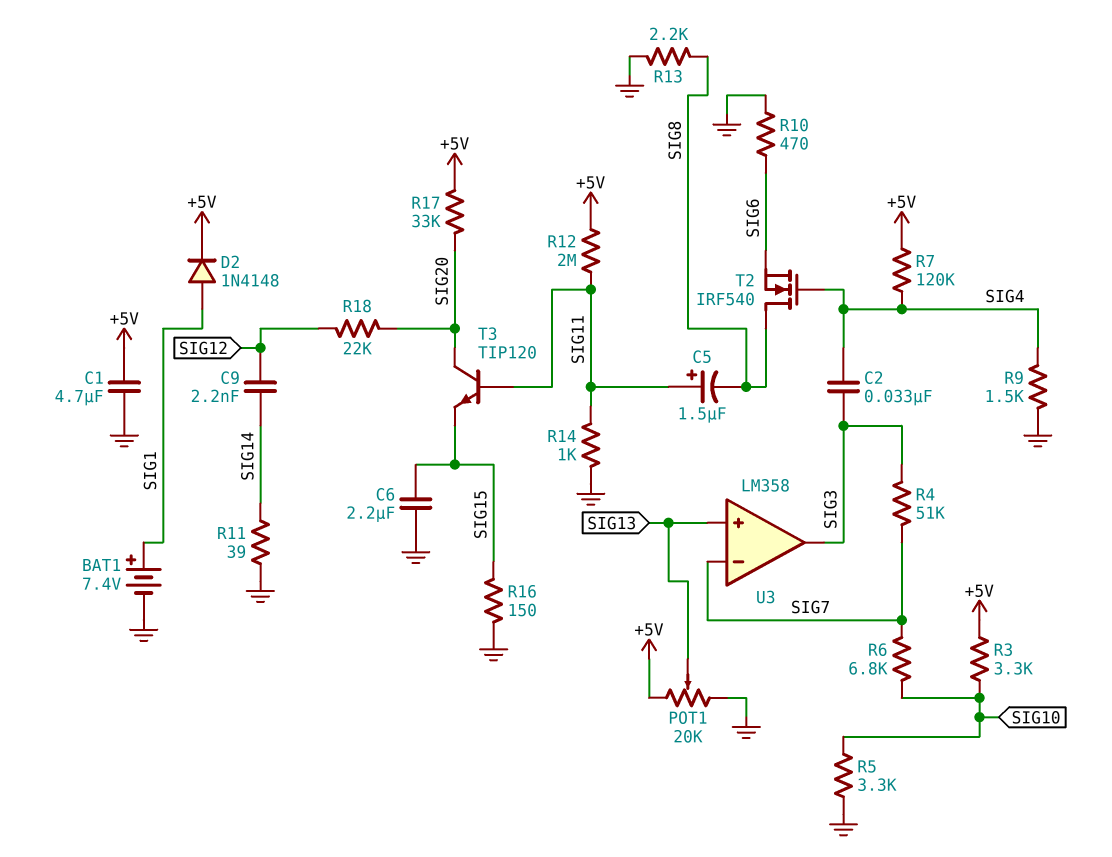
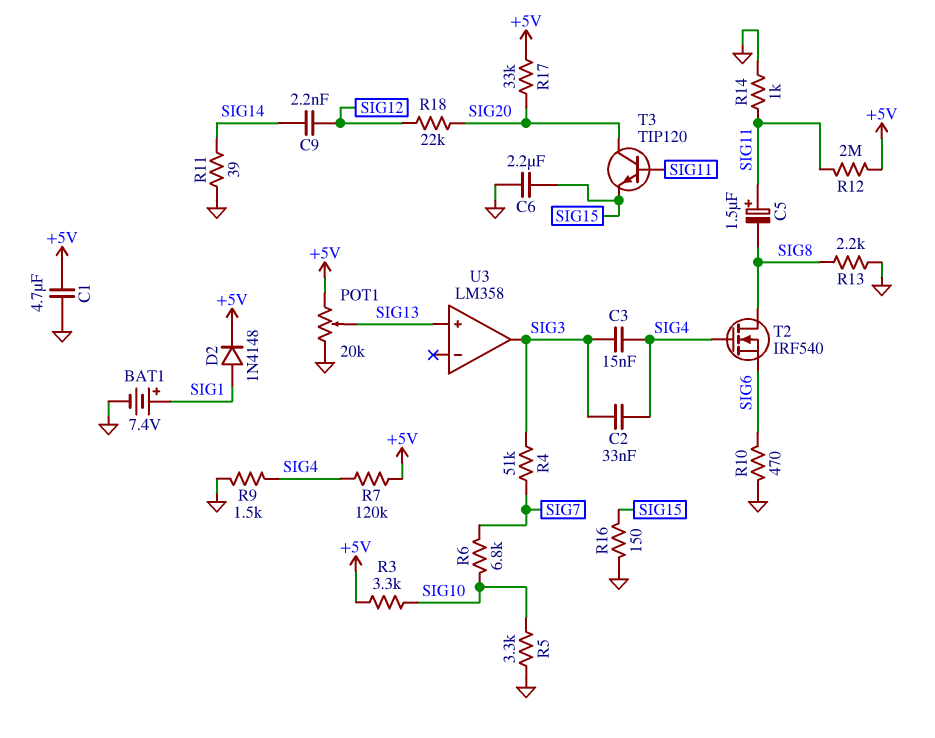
C3: none -> 15nF (SIG3, SIG4)
U3 pin in-: SIG7 -> none

